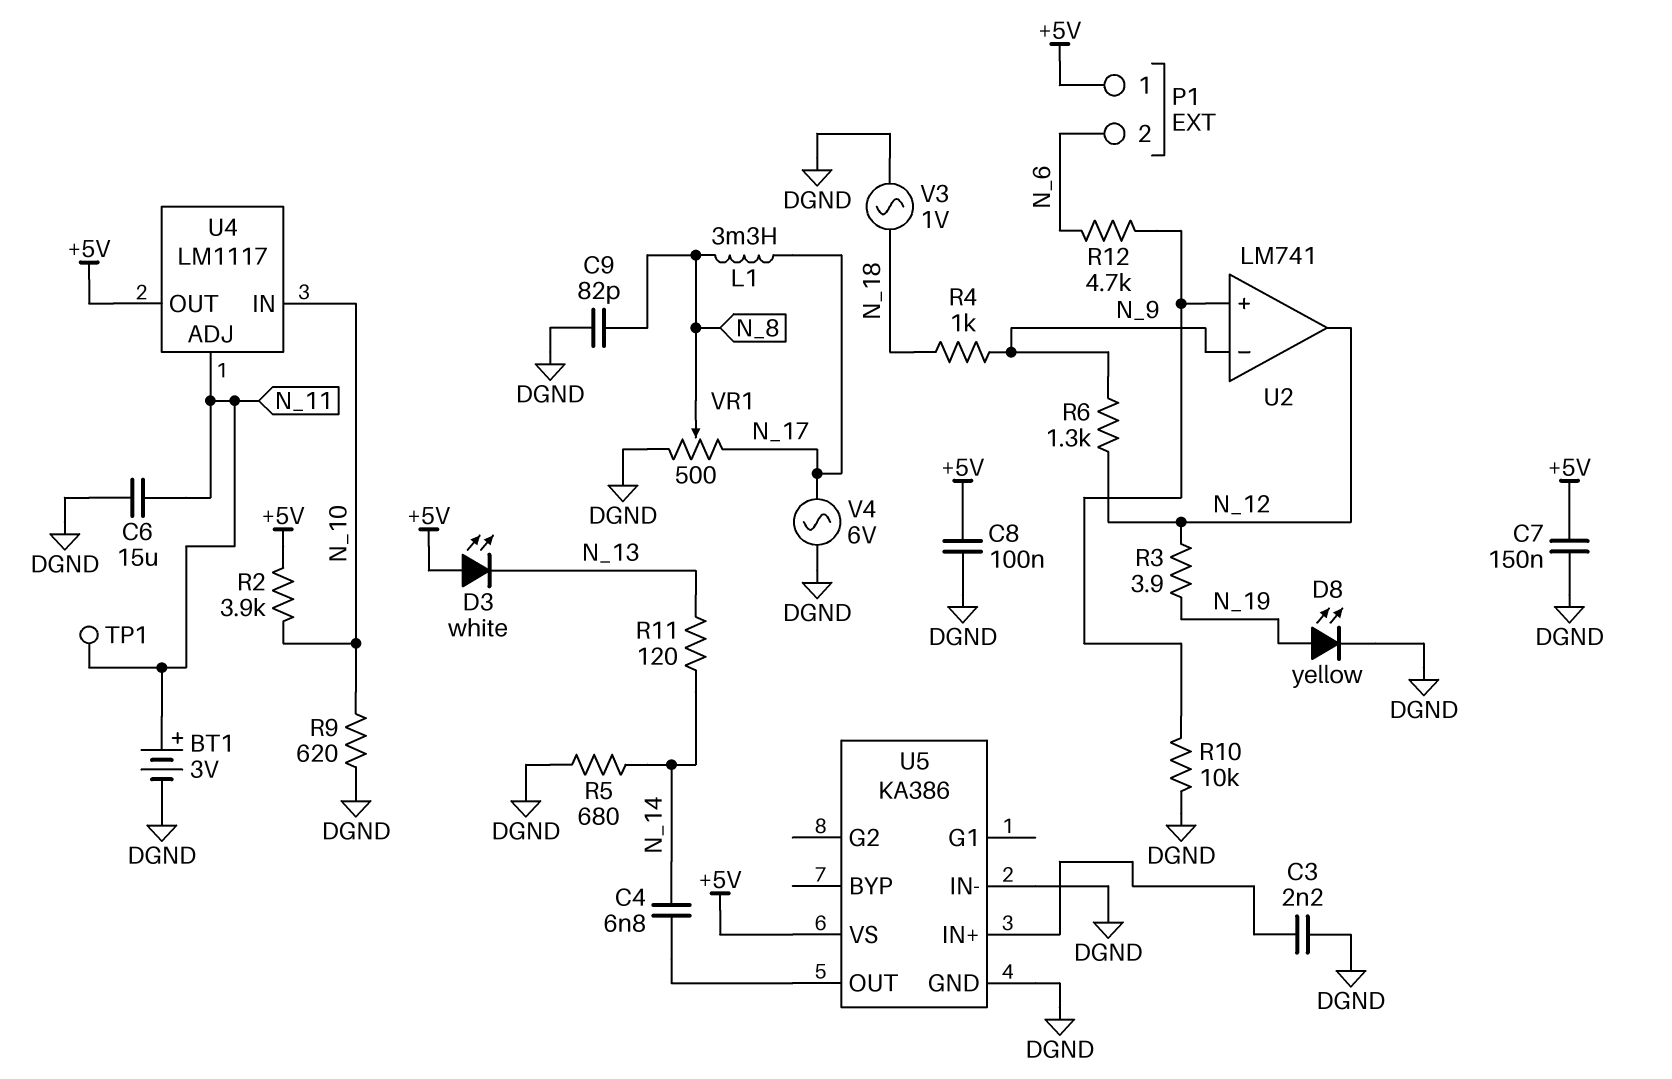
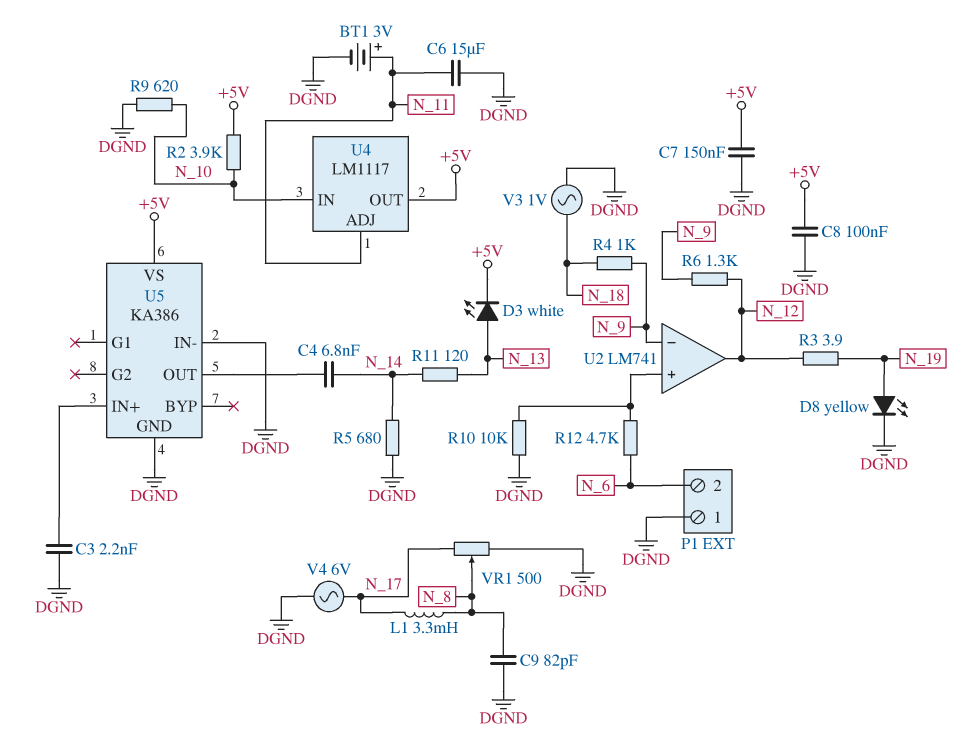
D3: LED white (A +5V, K N_13) -> LED white (A N_13, K +5V)
P1 pin 1: +5V -> DGND
TP1: test point (N_11) -> none

